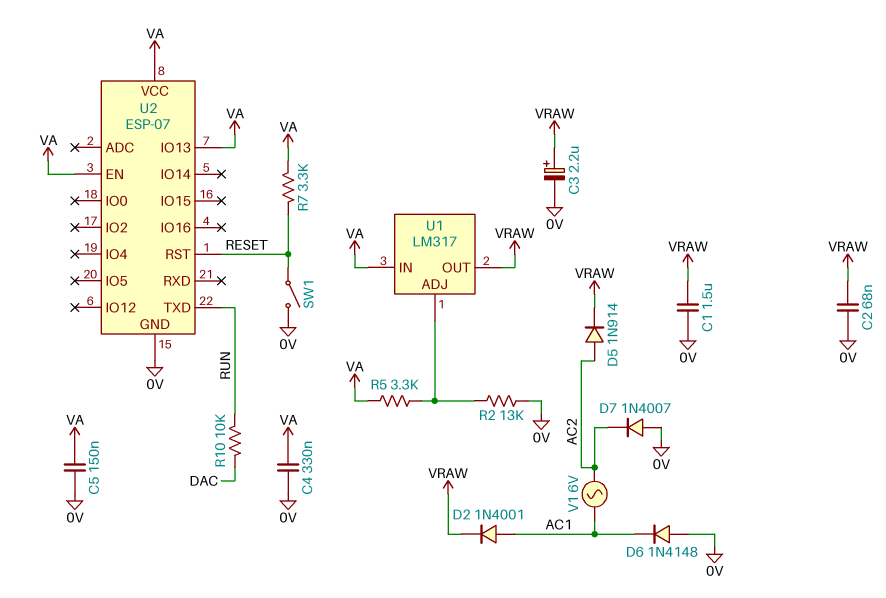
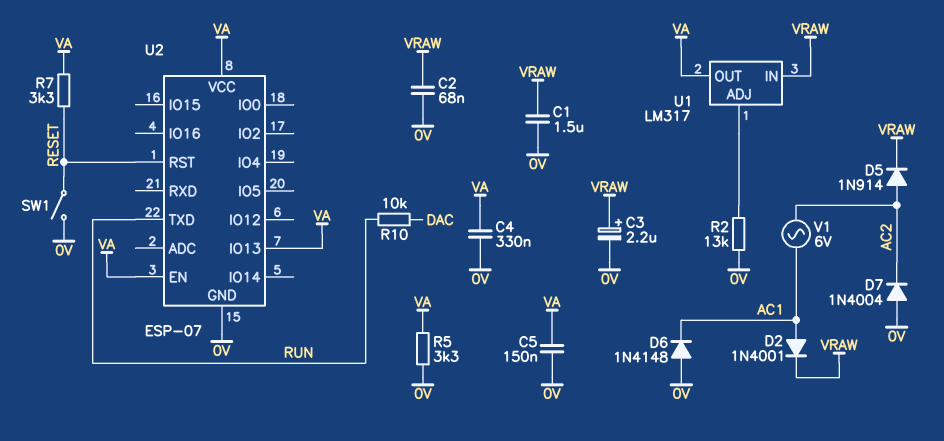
D7: diode 1N4007 (A 0V, K AC2) -> diode 1N4004 (A 0V, K AC2)
R5: 3.3k (U1/ADJ, VA) -> 3.3k (0V, VA)
U1 pin IN: VA -> VRAW
U1 pin OUT: VRAW -> VA

